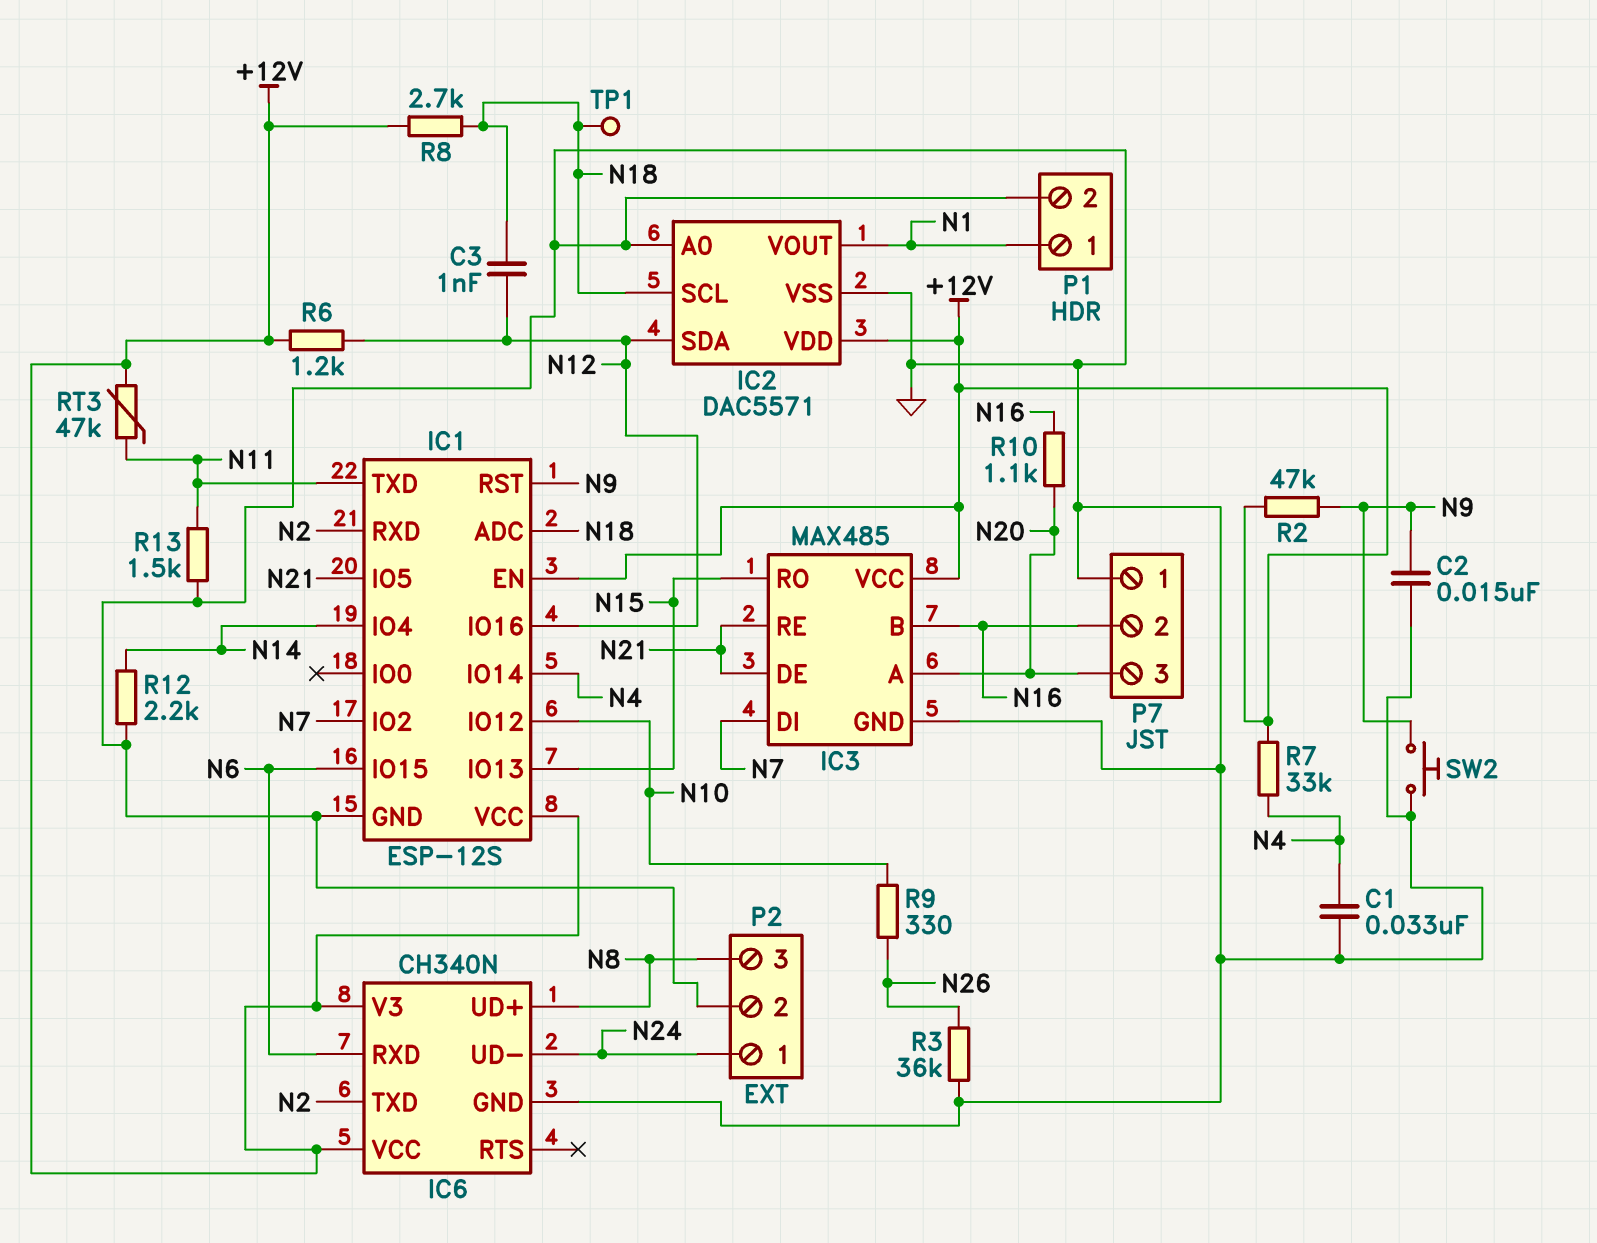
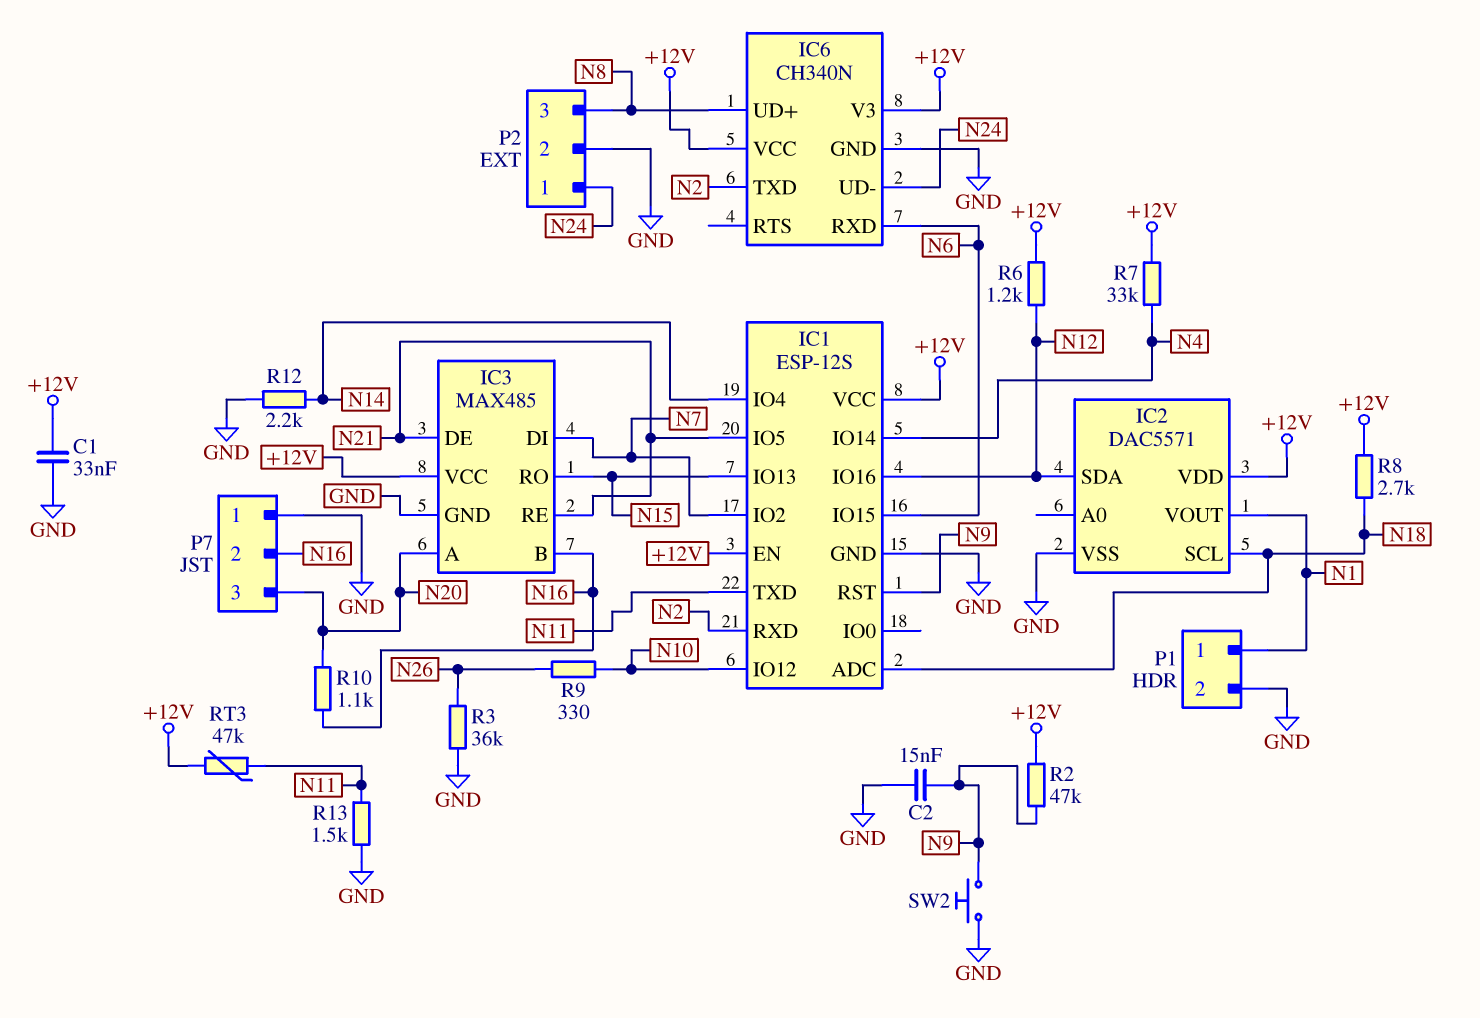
C1: 33nF (GND, N4) -> 33nF (+12V, GND)
C3: 1nF (N12, N18) -> none
IC2 pin A0: GND -> none
TP1: test point (N18) -> none

